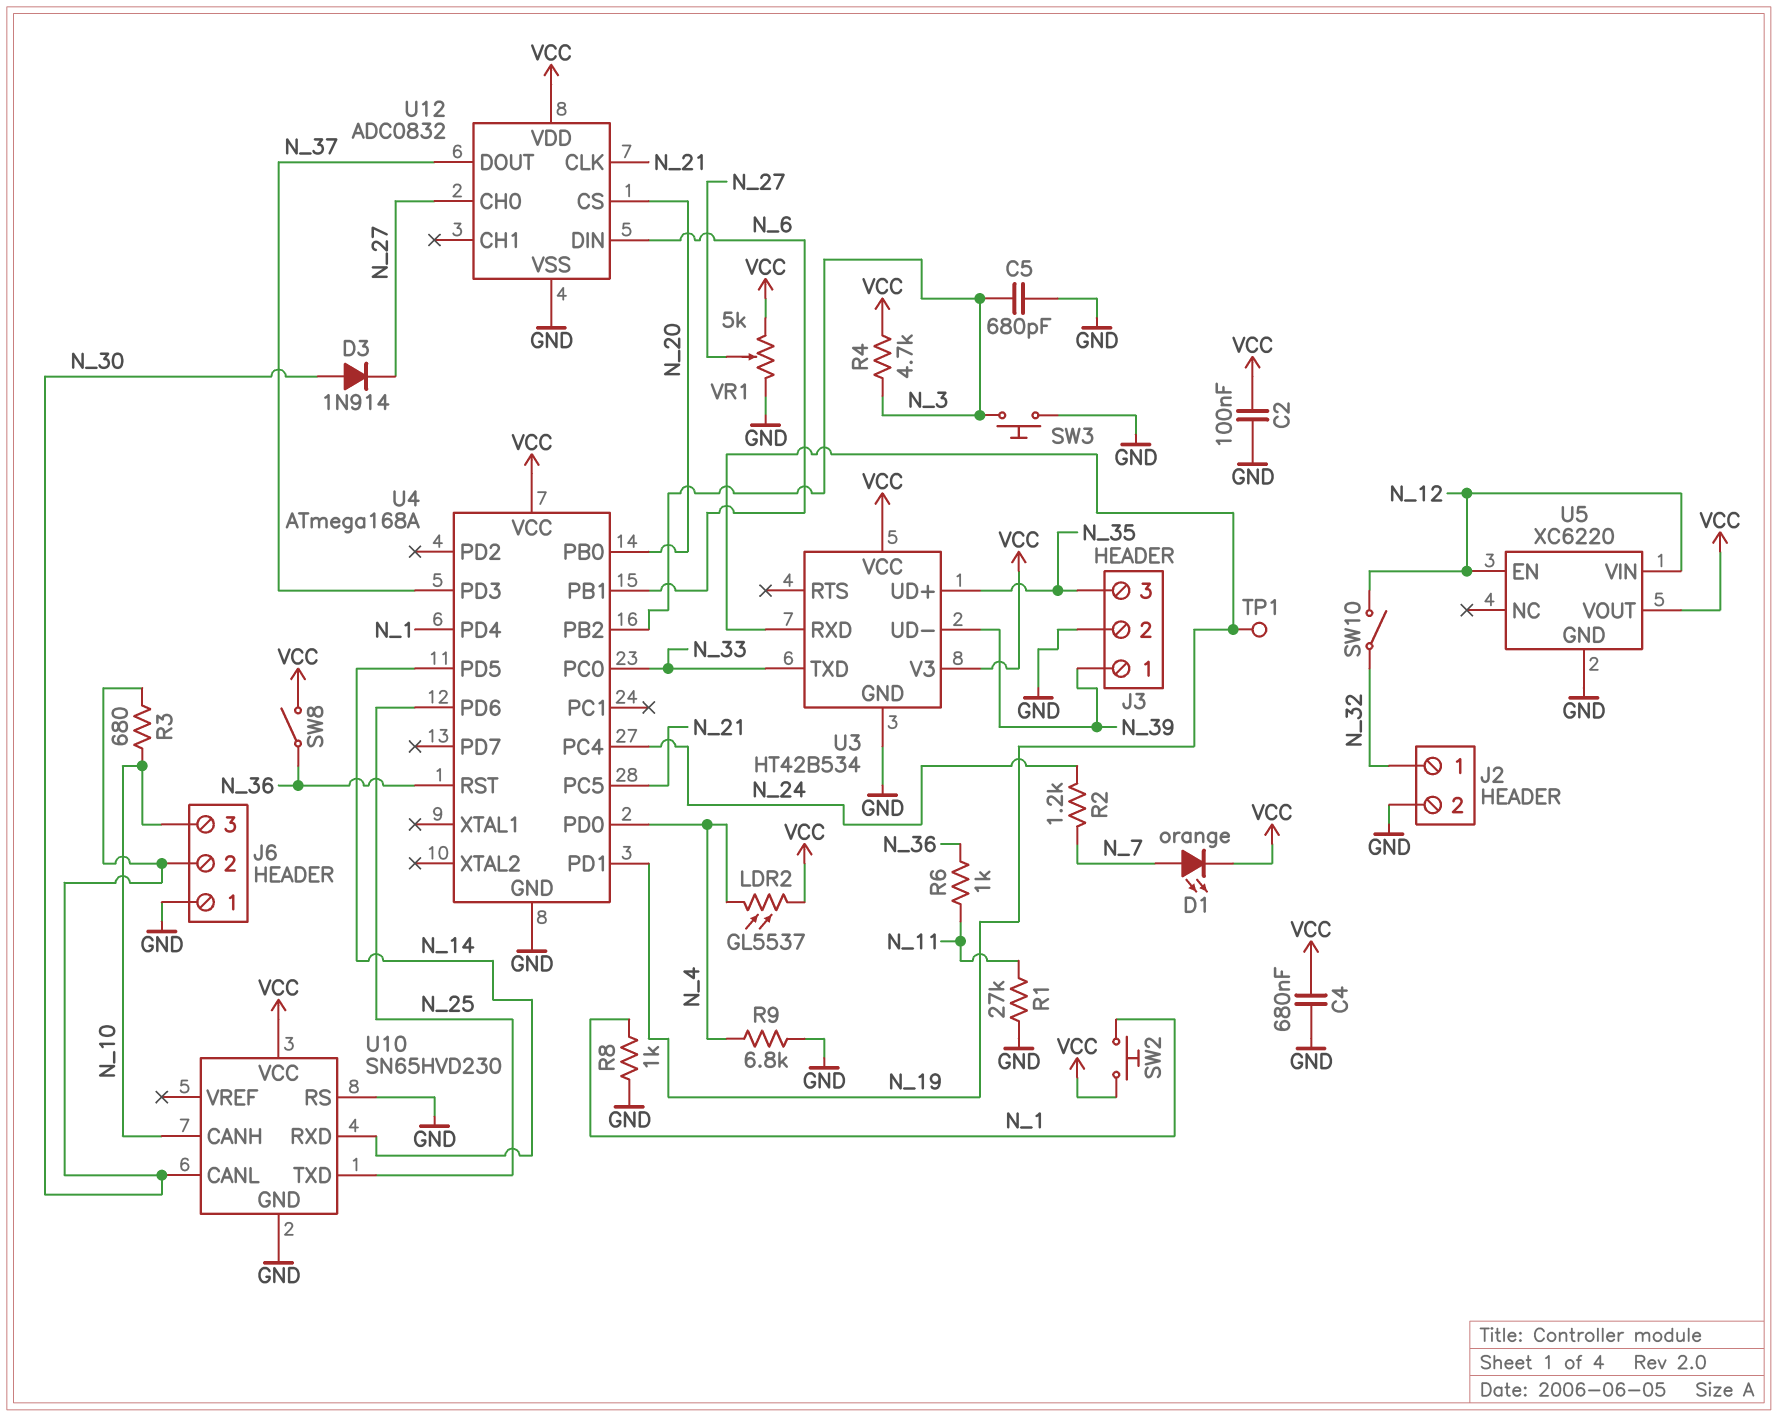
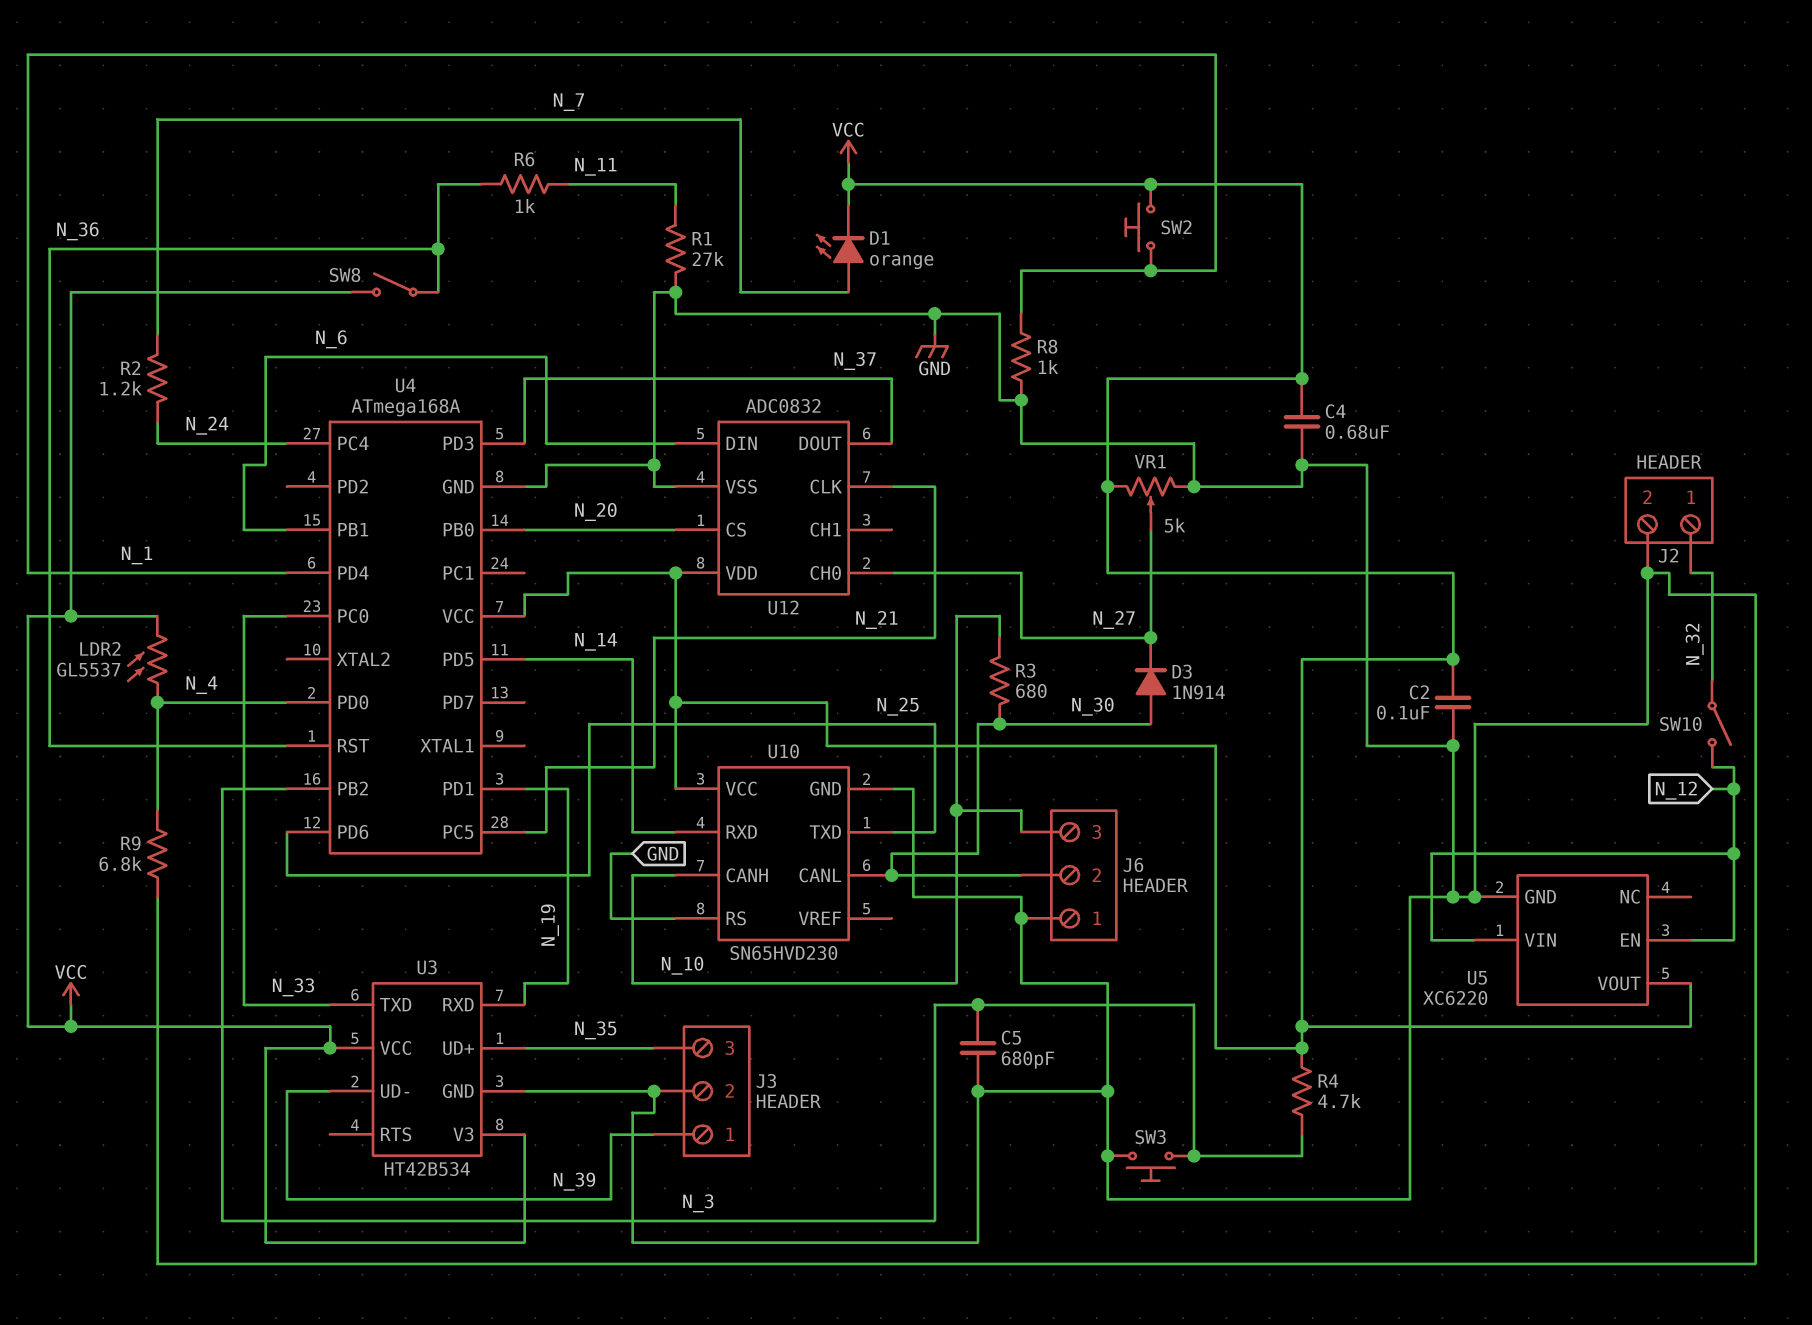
TP1: test point (N_19) -> none

